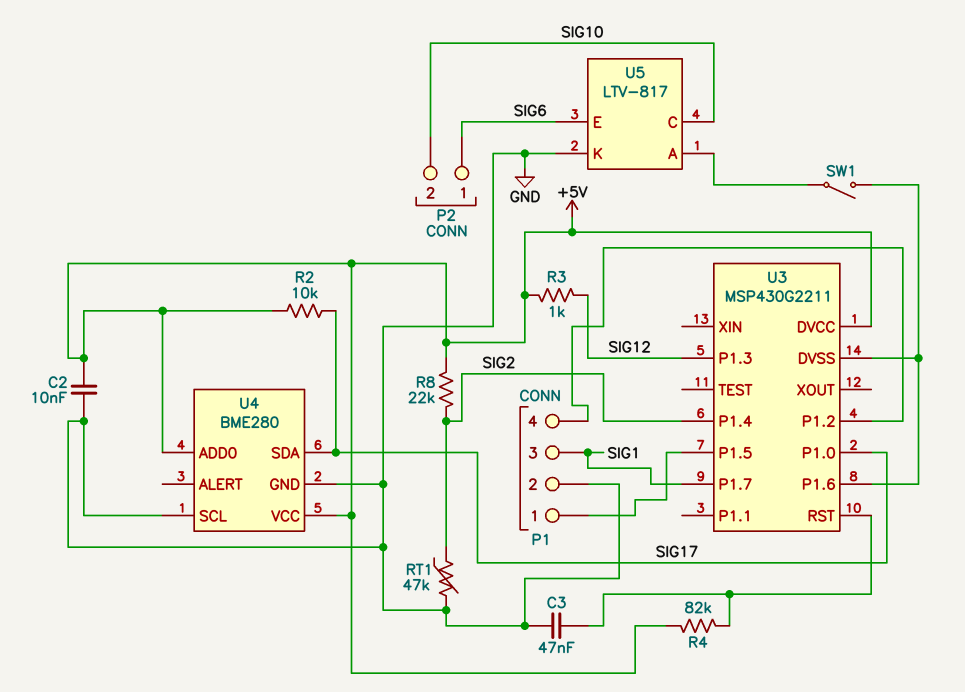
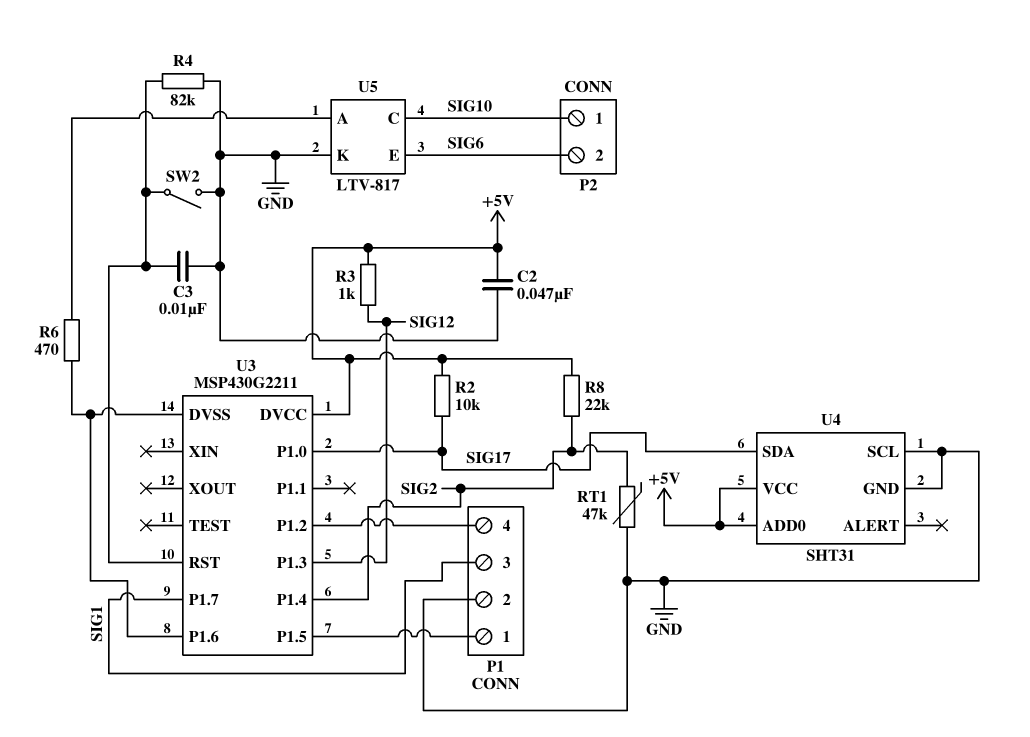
C2: 10nF (+5V, GND) -> 47nF (+5V, GND)
C3: 47nF (GND, U3/RST) -> 10nF (GND, U3/RST)
P2 pin 1: SIG6 -> SIG10
P2 pin 2: SIG10 -> SIG6
R4: 82k (+5V, U3/RST) -> 82k (GND, U3/RST)
R6: none -> 470 (U3/DVSS, U5/A)
SW1: switch (U3/DVSS, U5/A) -> none
SW2: none -> switch (GND, U3/RST)
U4: BME280 -> SHT31

